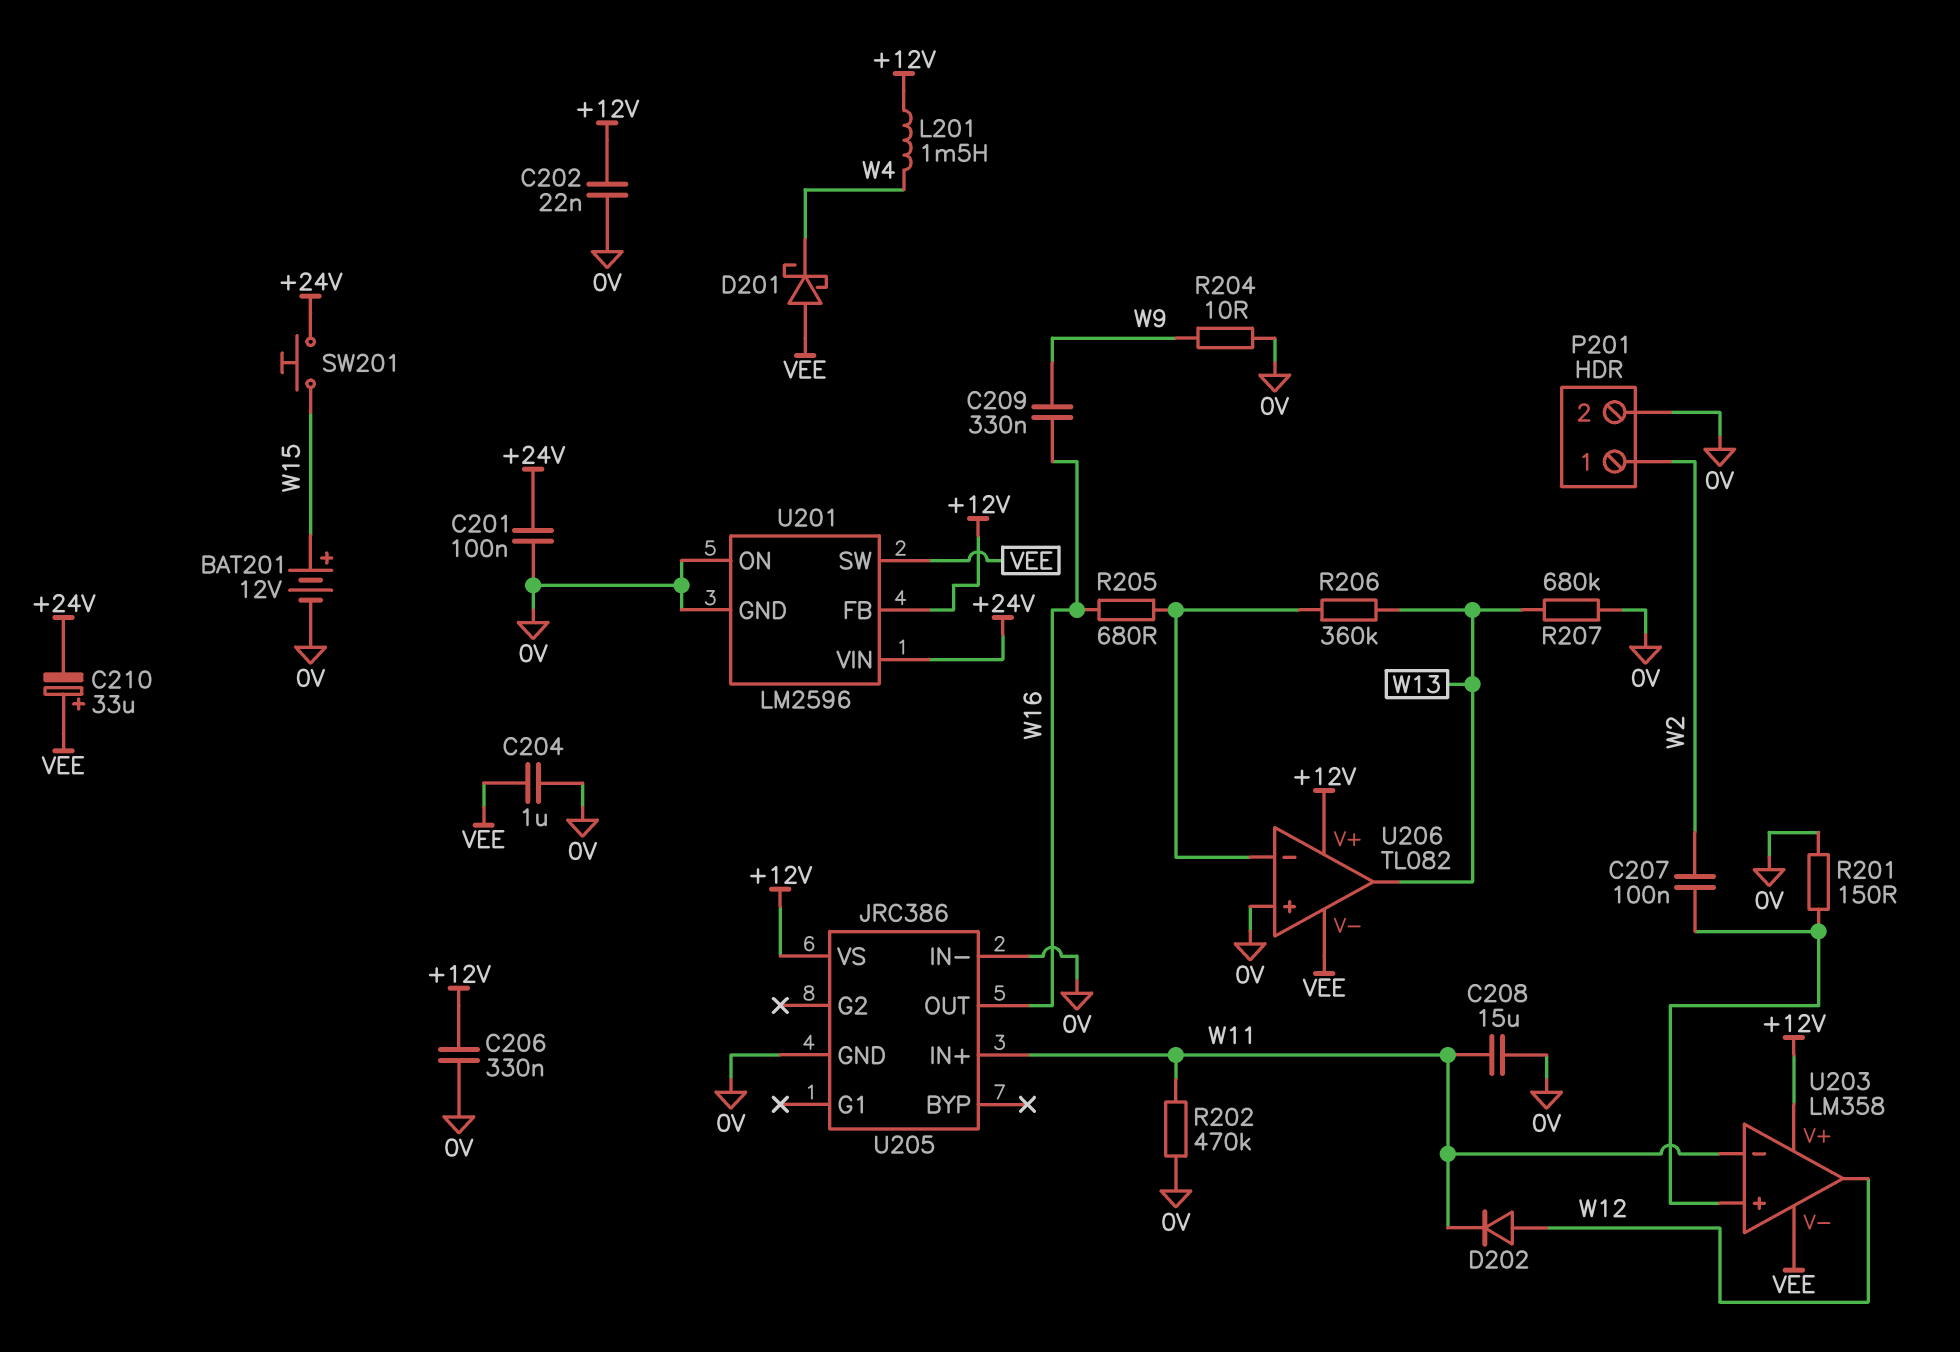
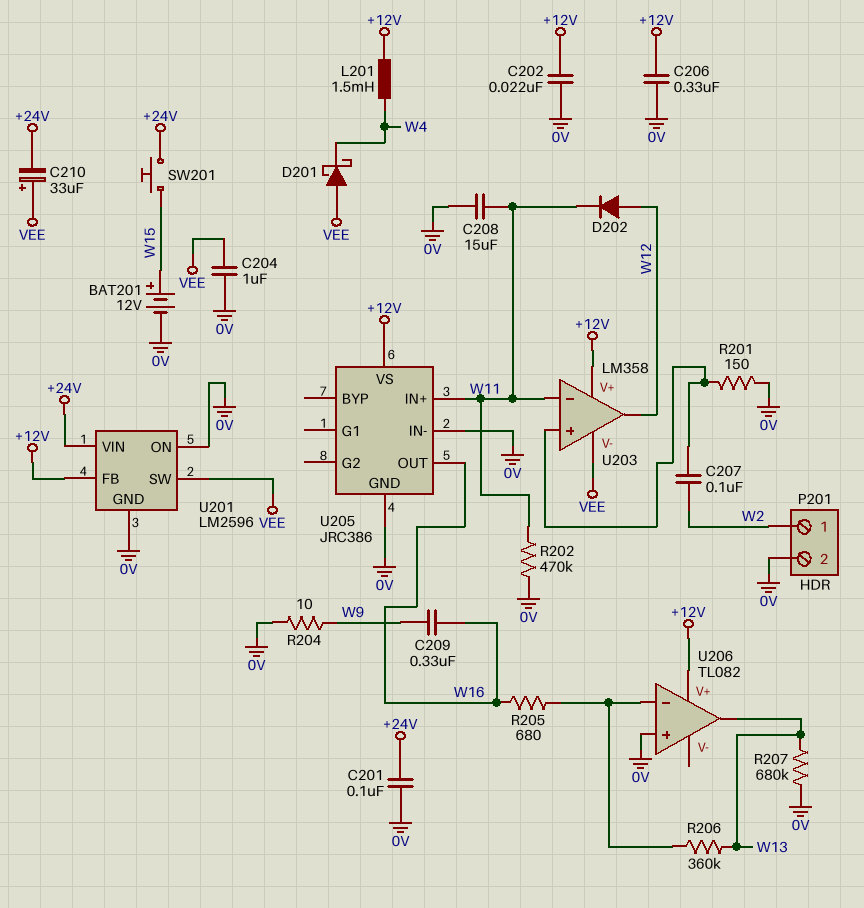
U206 pin V-: VEE -> none

